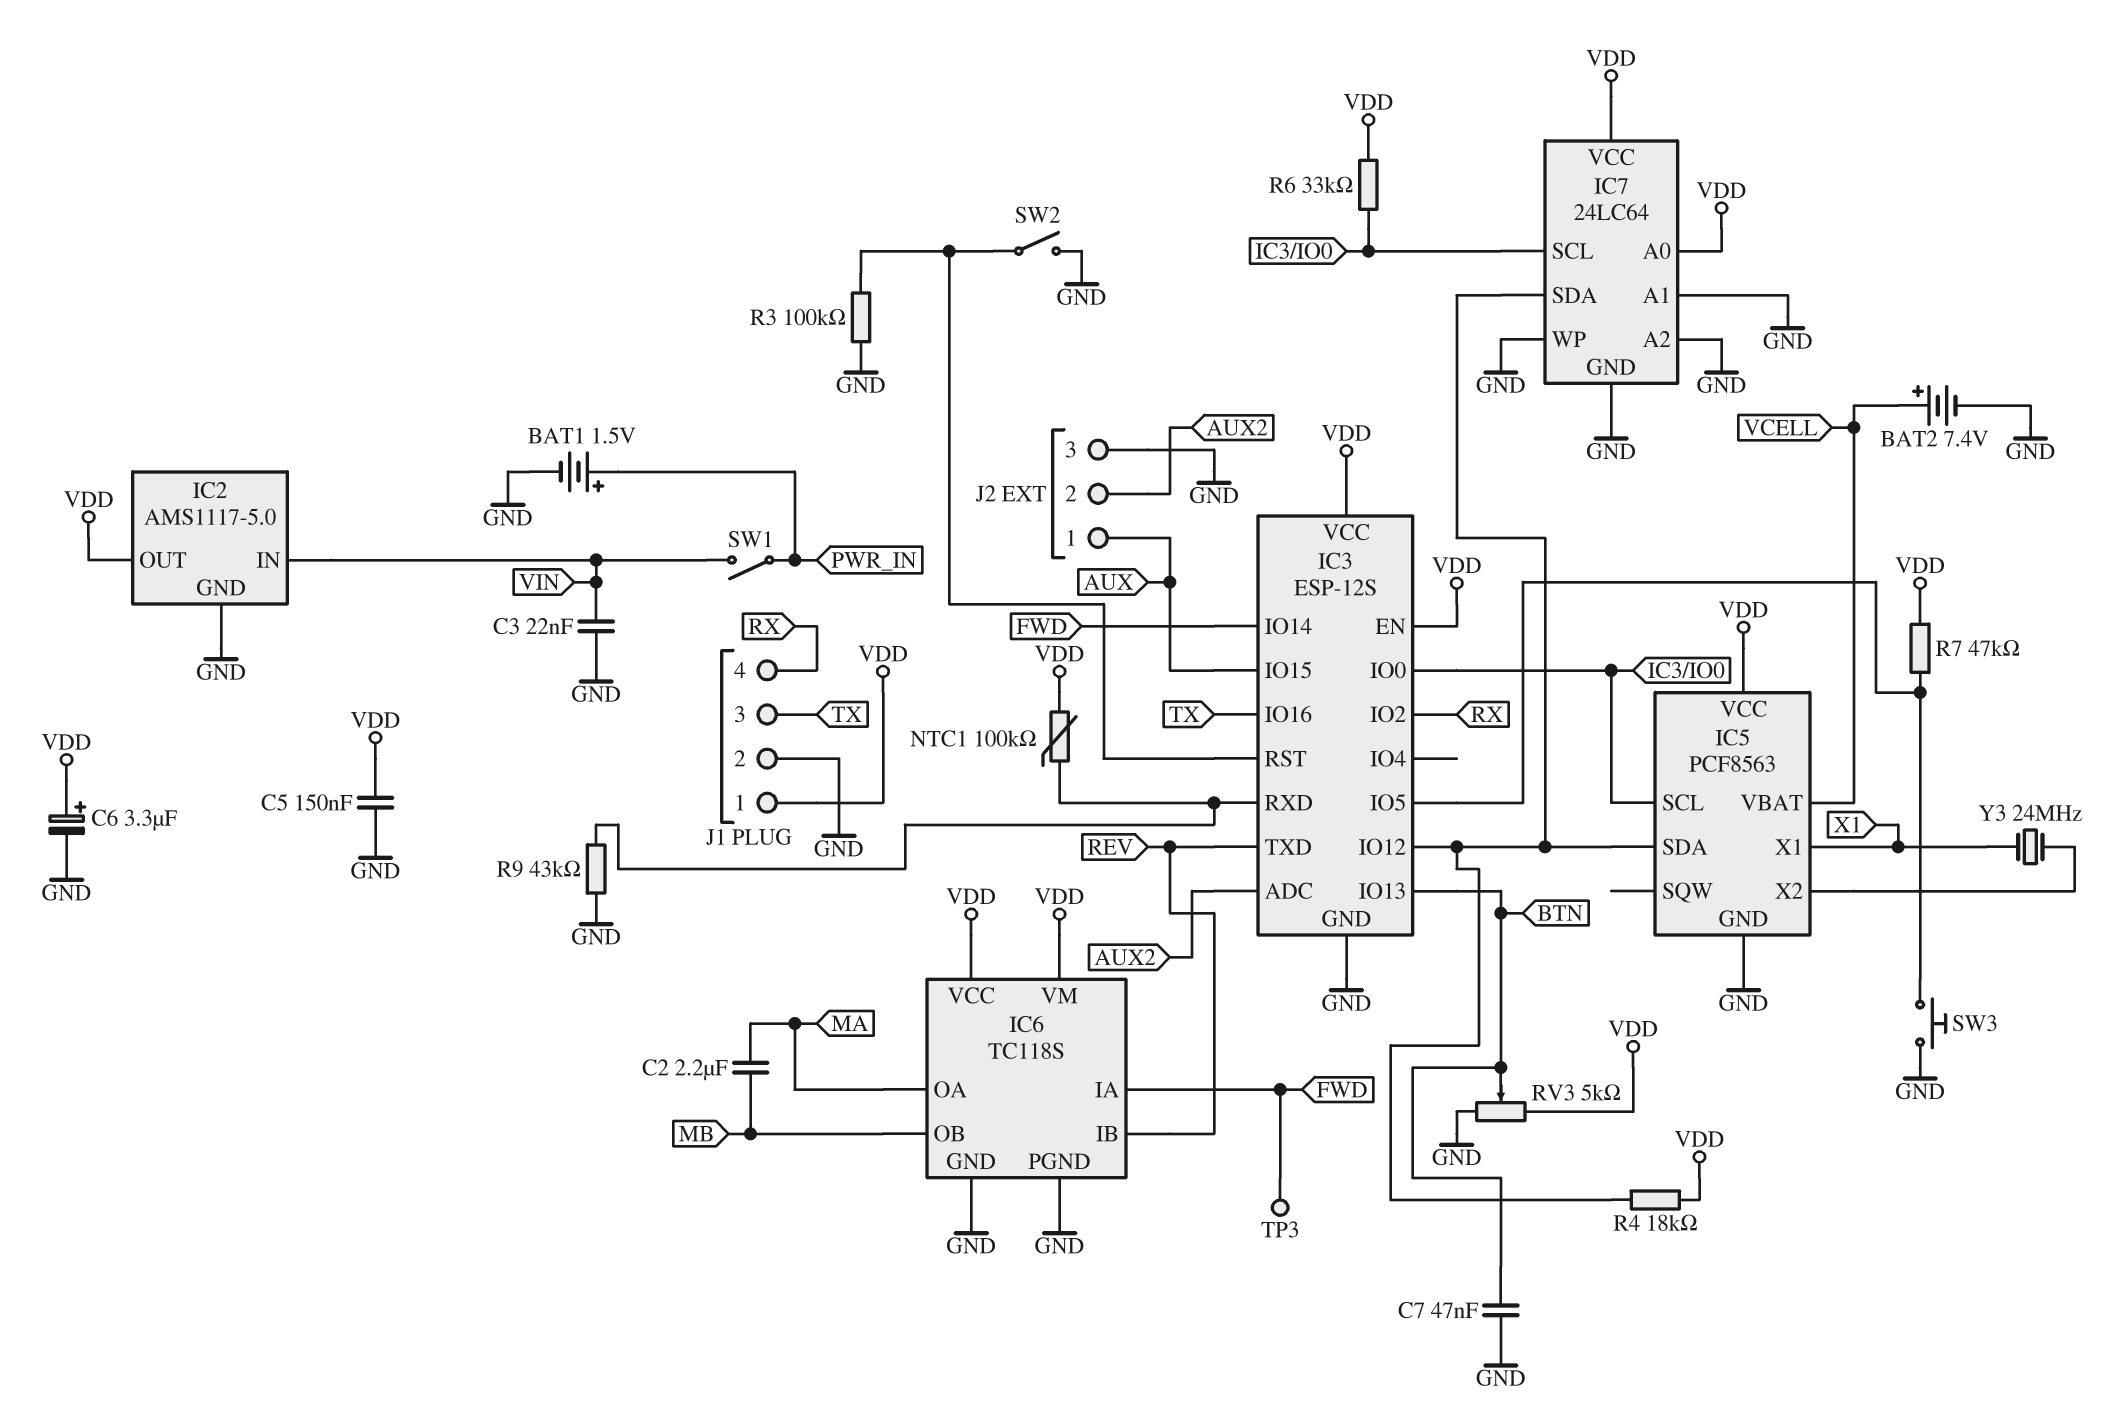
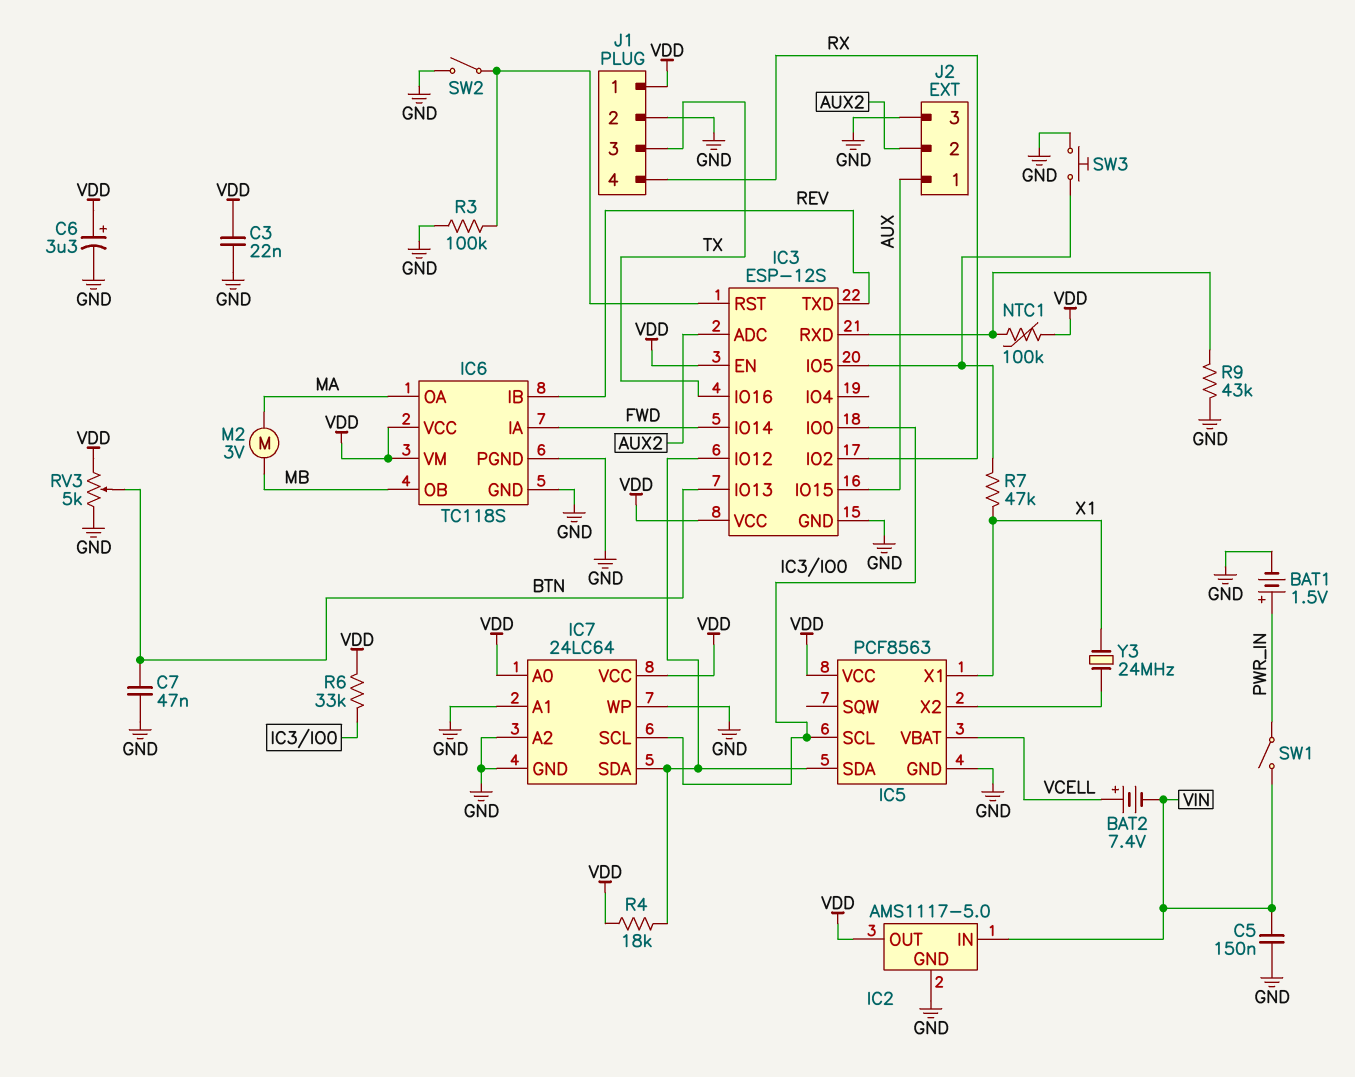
BAT2: 7.4V (plus VCELL, minus GND) -> 7.4V (plus VCELL, minus VIN)
C2: 2.2uF (MA, MB) -> none
C3: 22nF (GND, VIN) -> 22nF (GND, VDD)
C5: 150nF (GND, VDD) -> 150nF (GND, VIN)
M2: none -> motor 3V (MA, MB)
R7: 47k (IC3/IO5, VDD) -> 47k (IC3/IO5, X1)
TP3: test point (FWD) -> none

